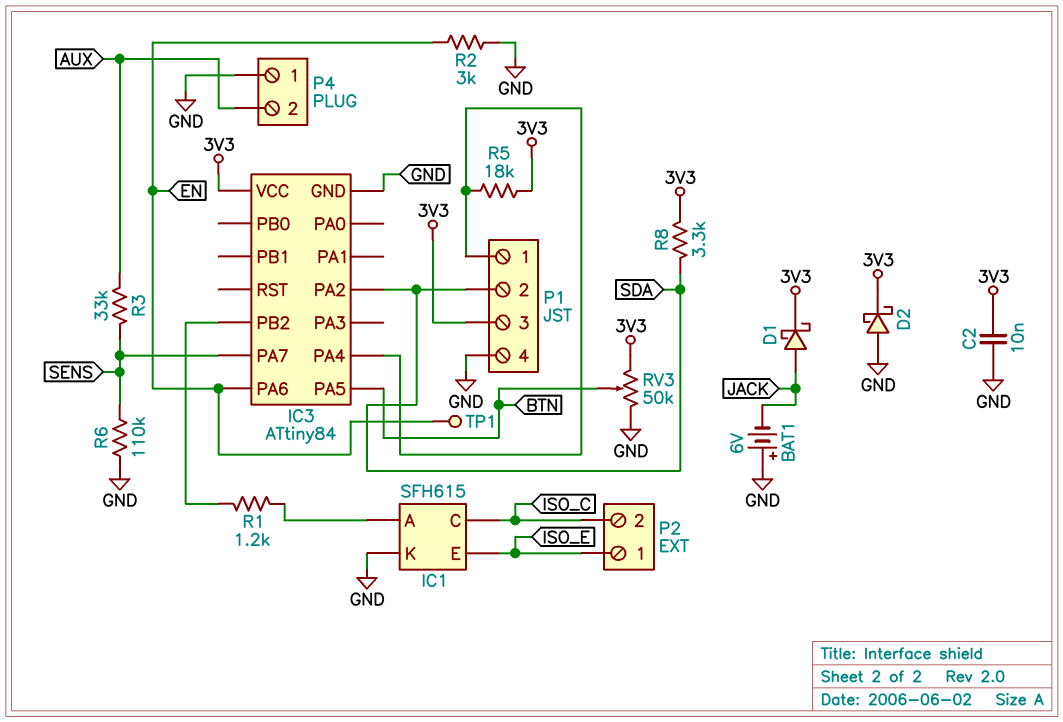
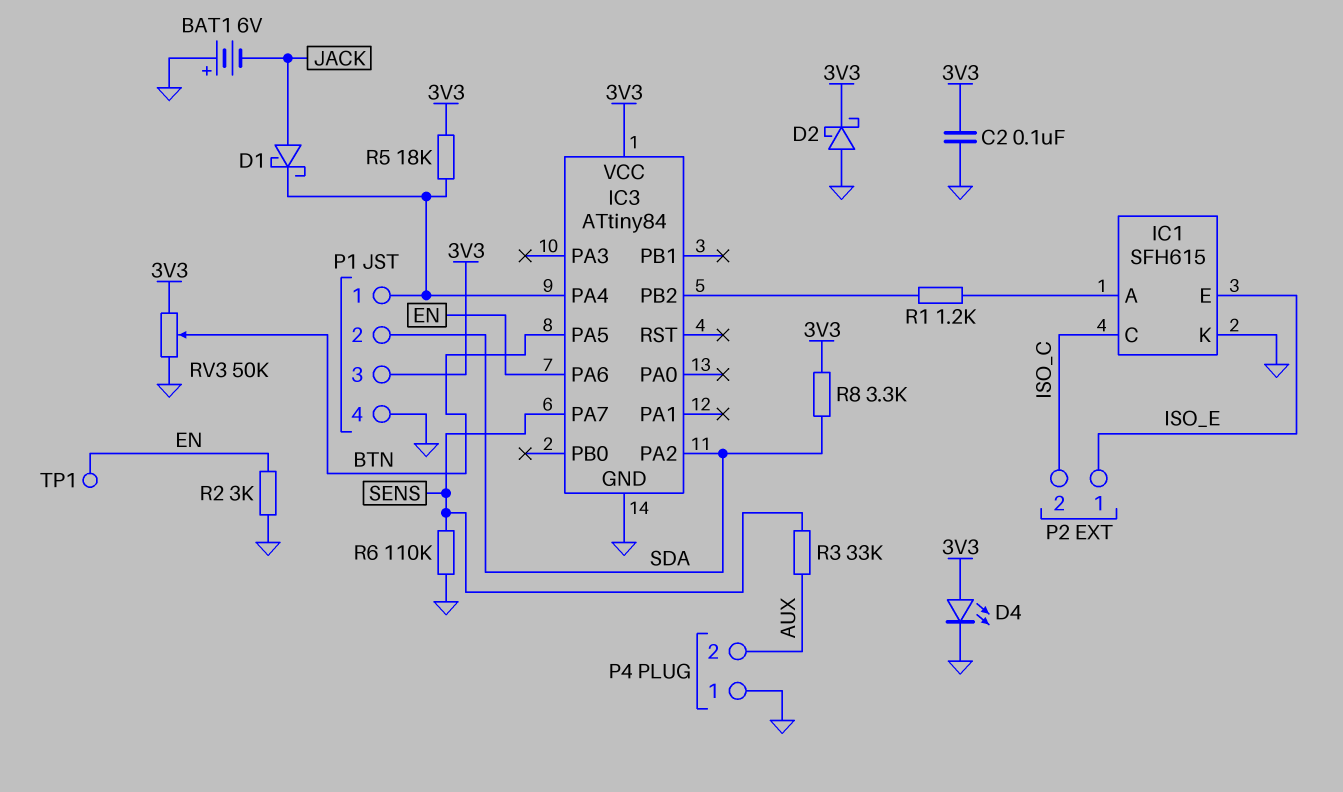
C2: 10nF (3V3, GND) -> 100nF (3V3, GND)
D1: schottky (A JACK, K 3V3) -> schottky (A JACK, K IC3/PA4)
D4: none -> LED (A 3V3, K GND)

